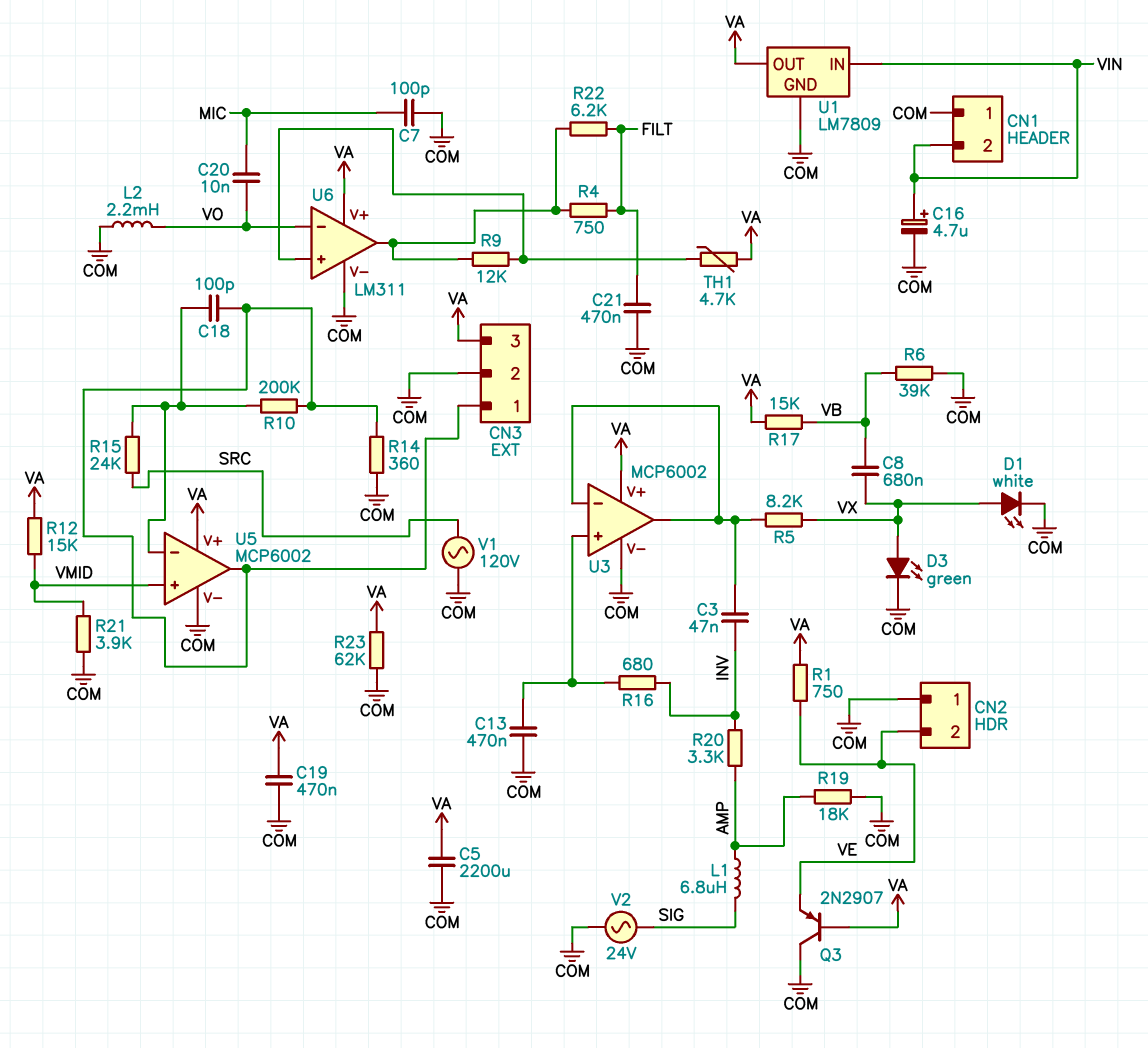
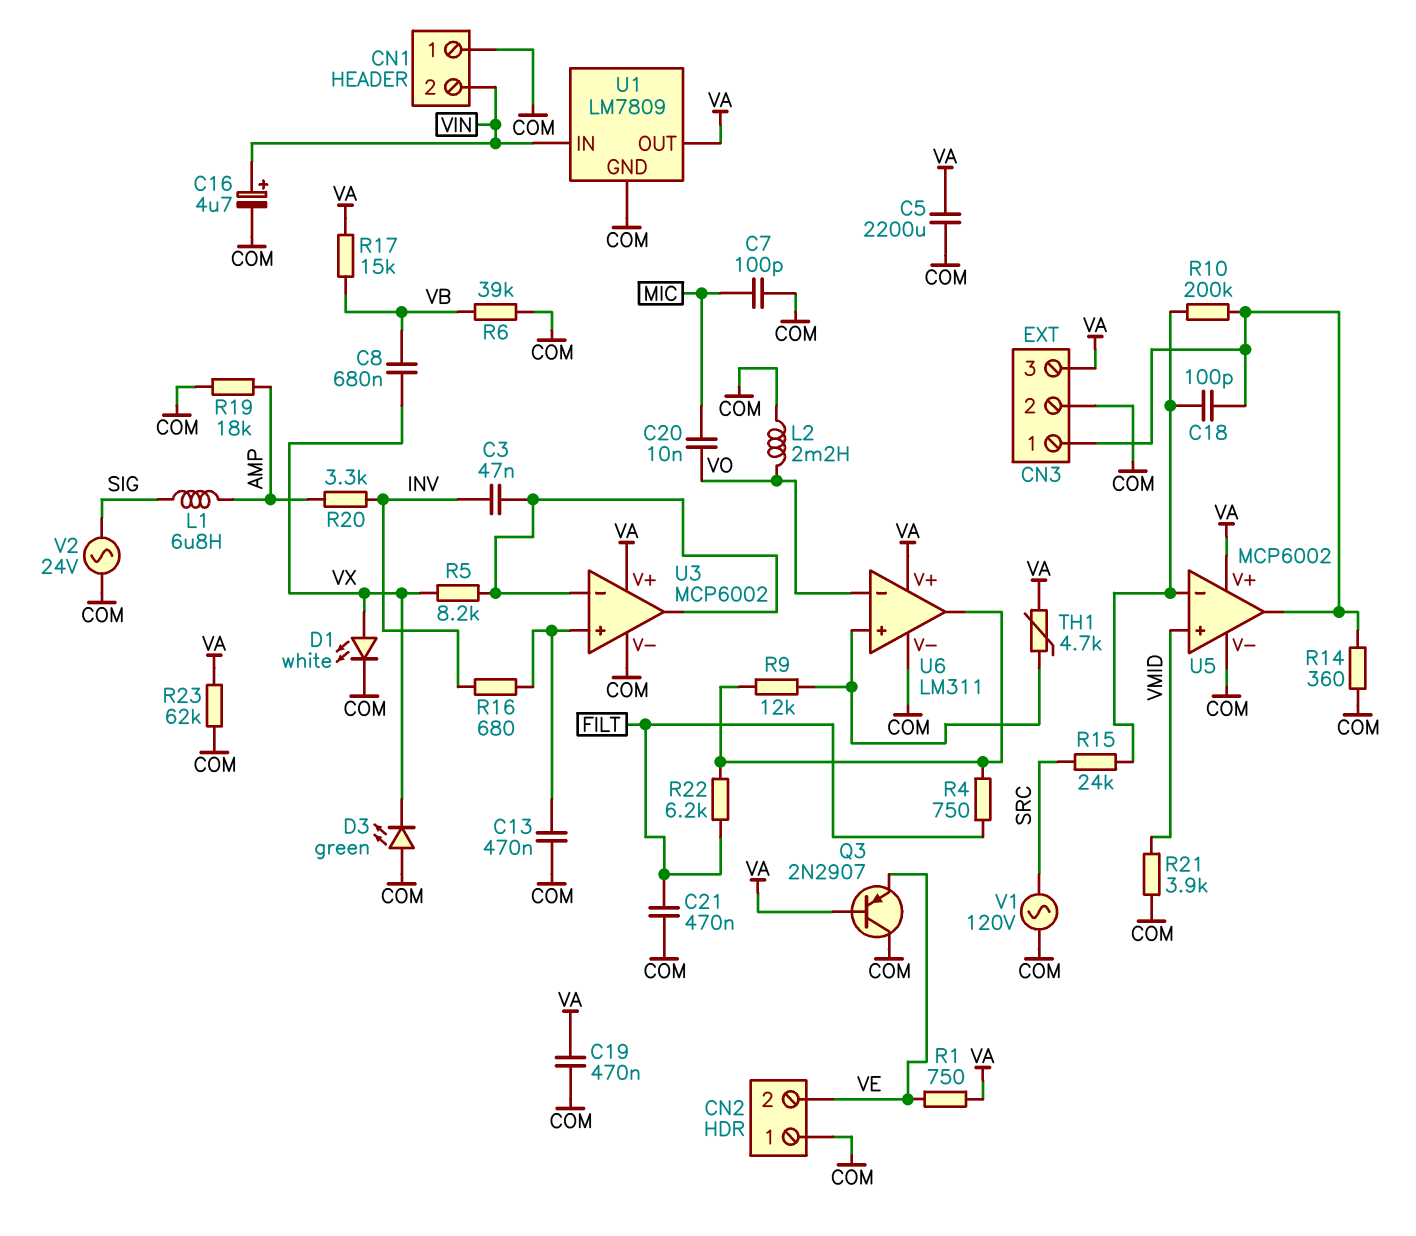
D3: LED green (A VX, K COM) -> LED green (A COM, K VX)
R12: 15k (VA, VMID) -> none

